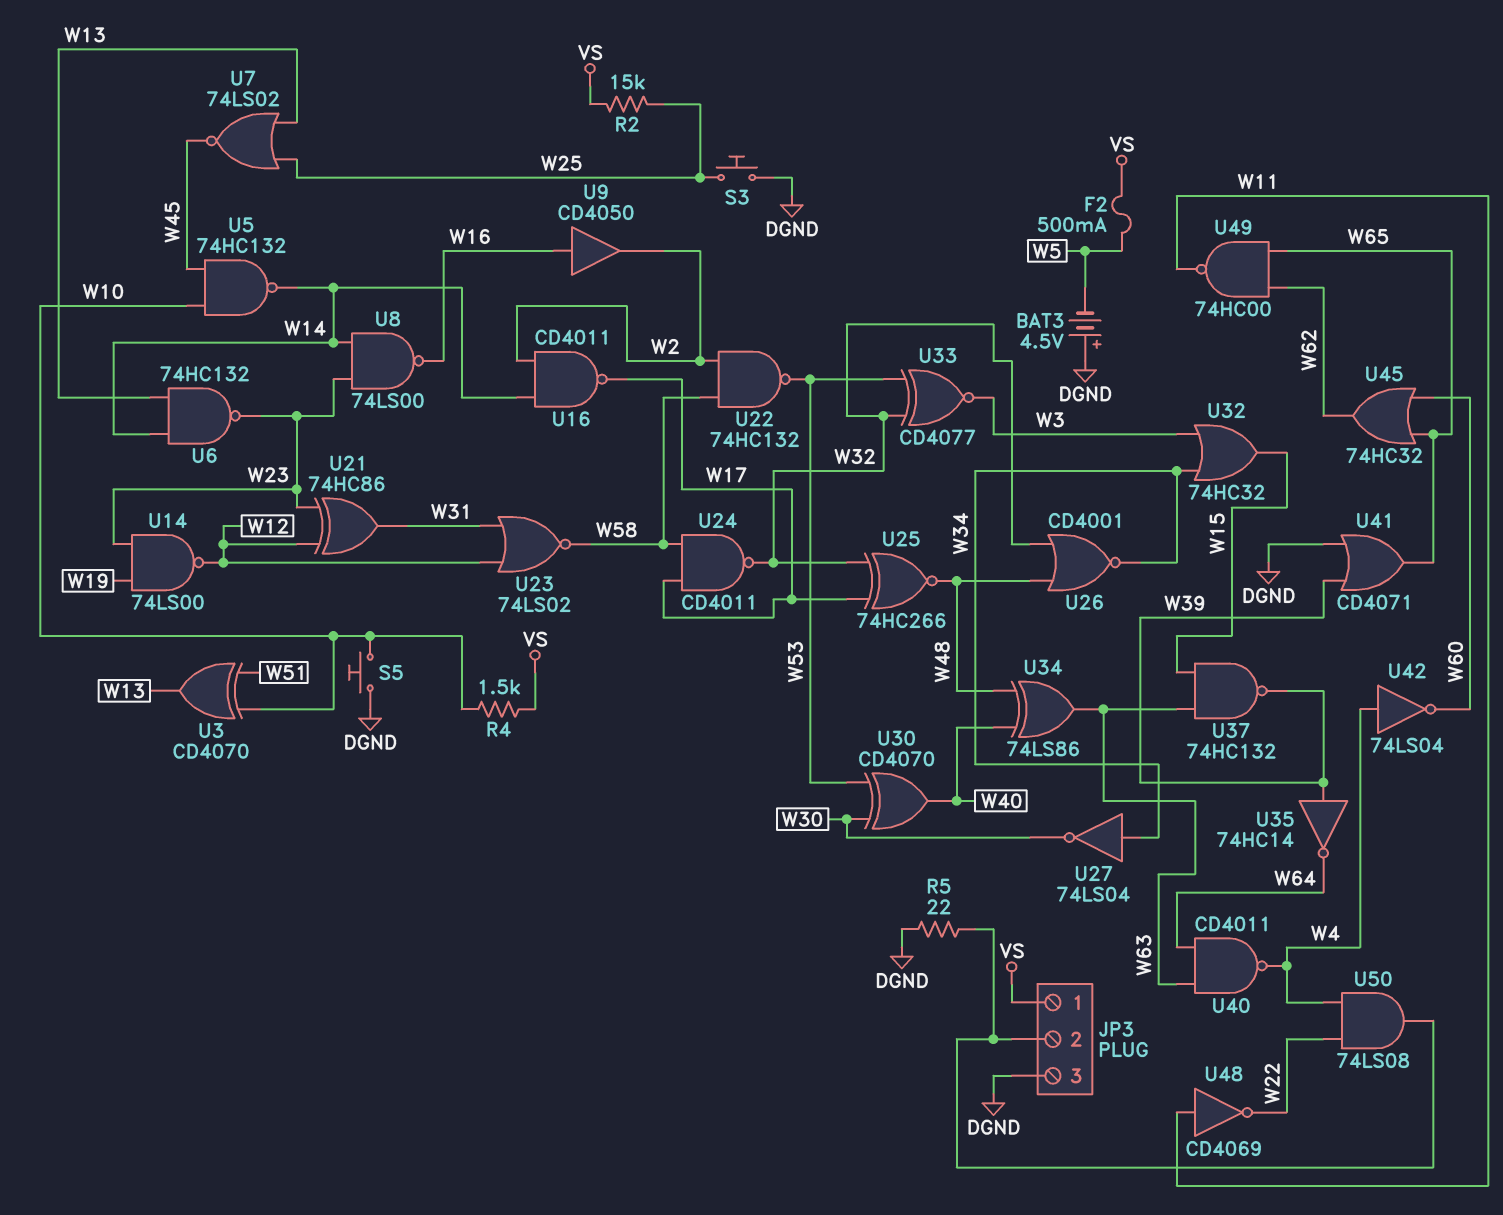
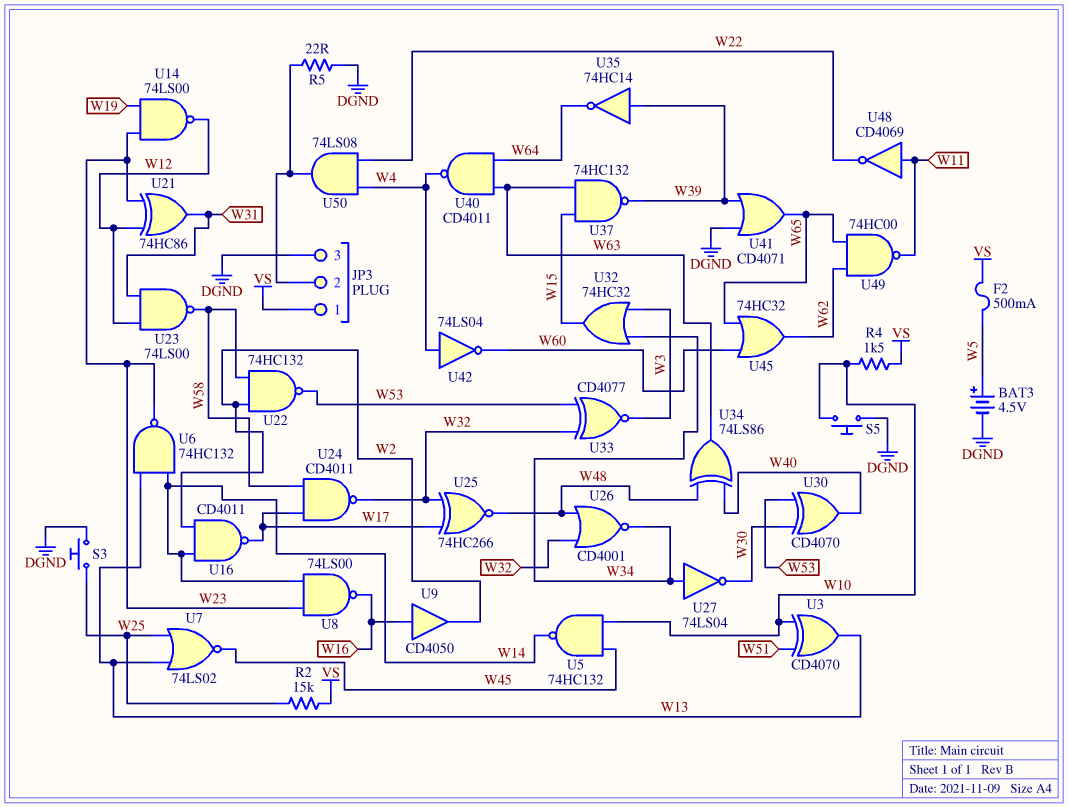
BAT3: 4.5V (plus DGND, minus W5) -> 4.5V (plus W5, minus DGND)
U23: NOR 74LS02 (in W12, in W31, out W58) -> NAND 74LS00 (in W12, in W31, out W58)

